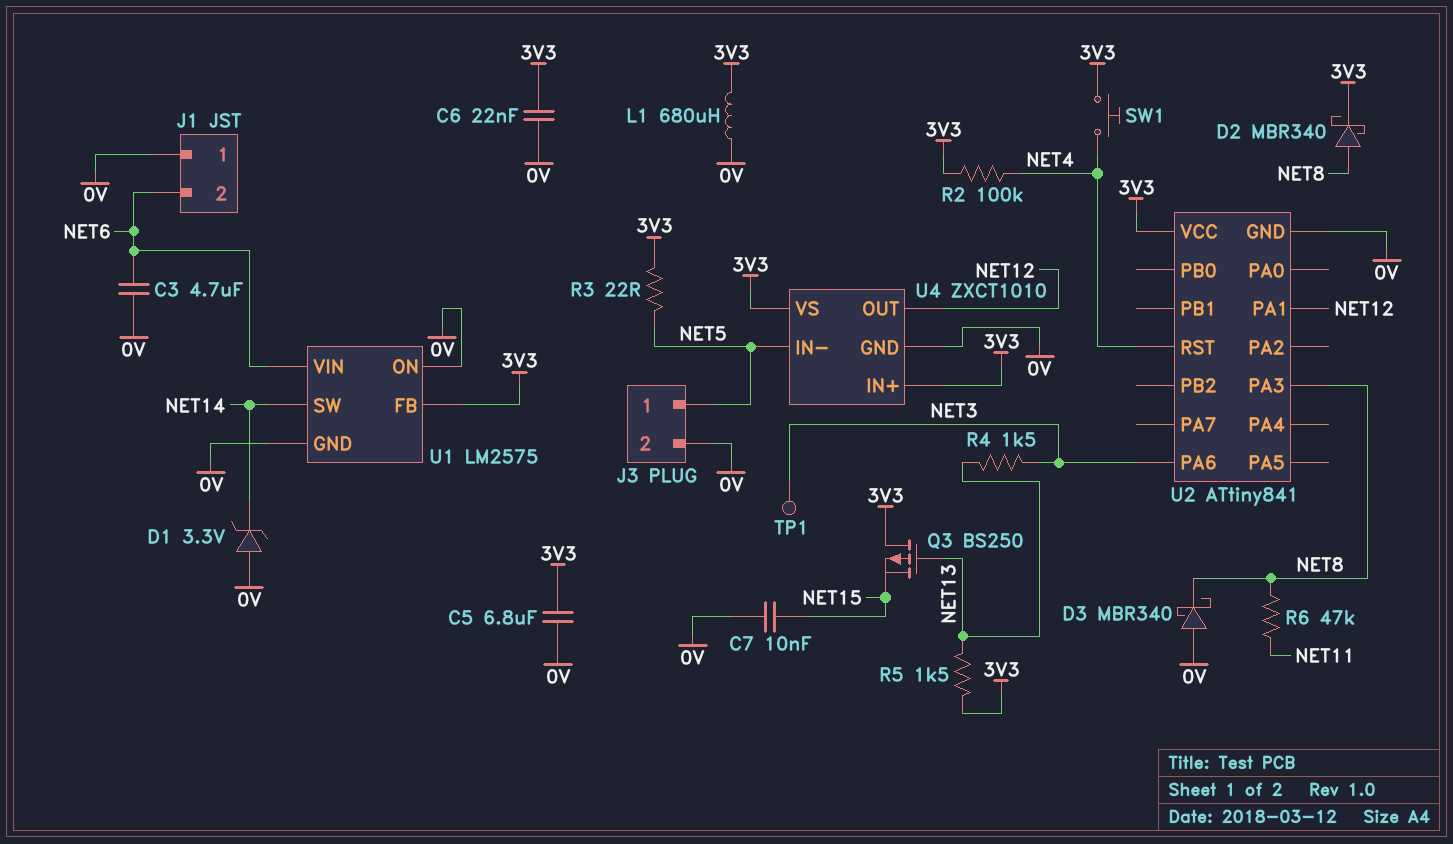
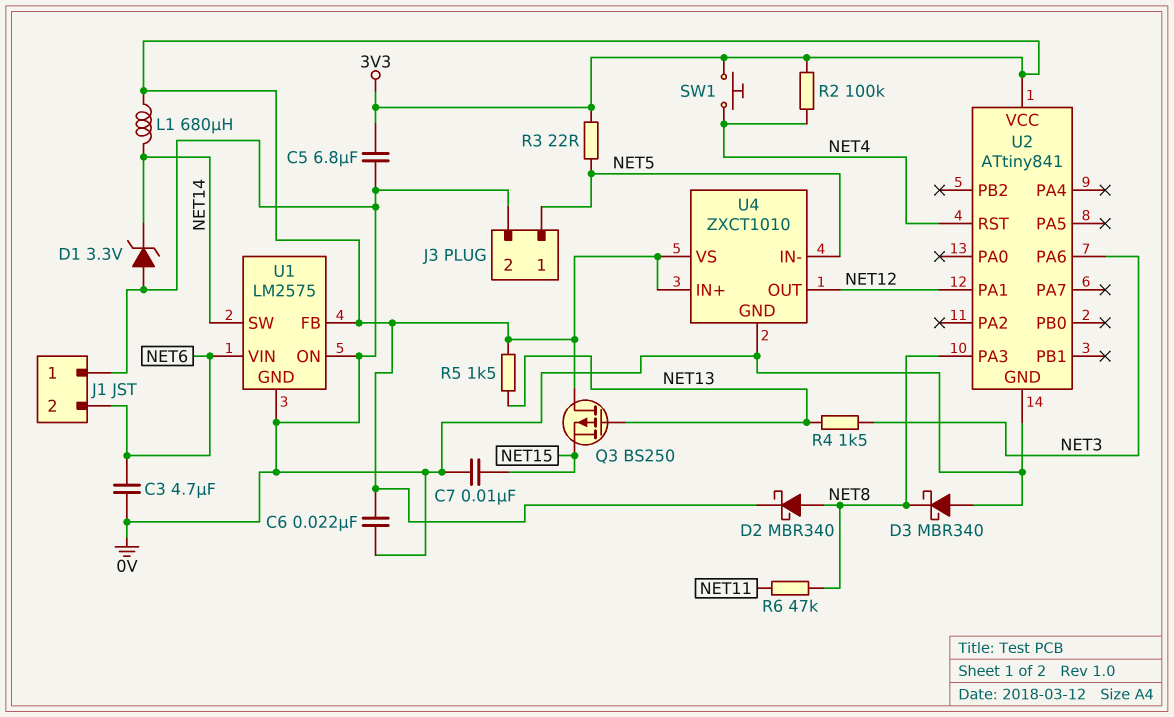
L1: 680uH (0V, 3V3) -> 680uH (3V3, NET14)
TP1: test point (NET3) -> none

